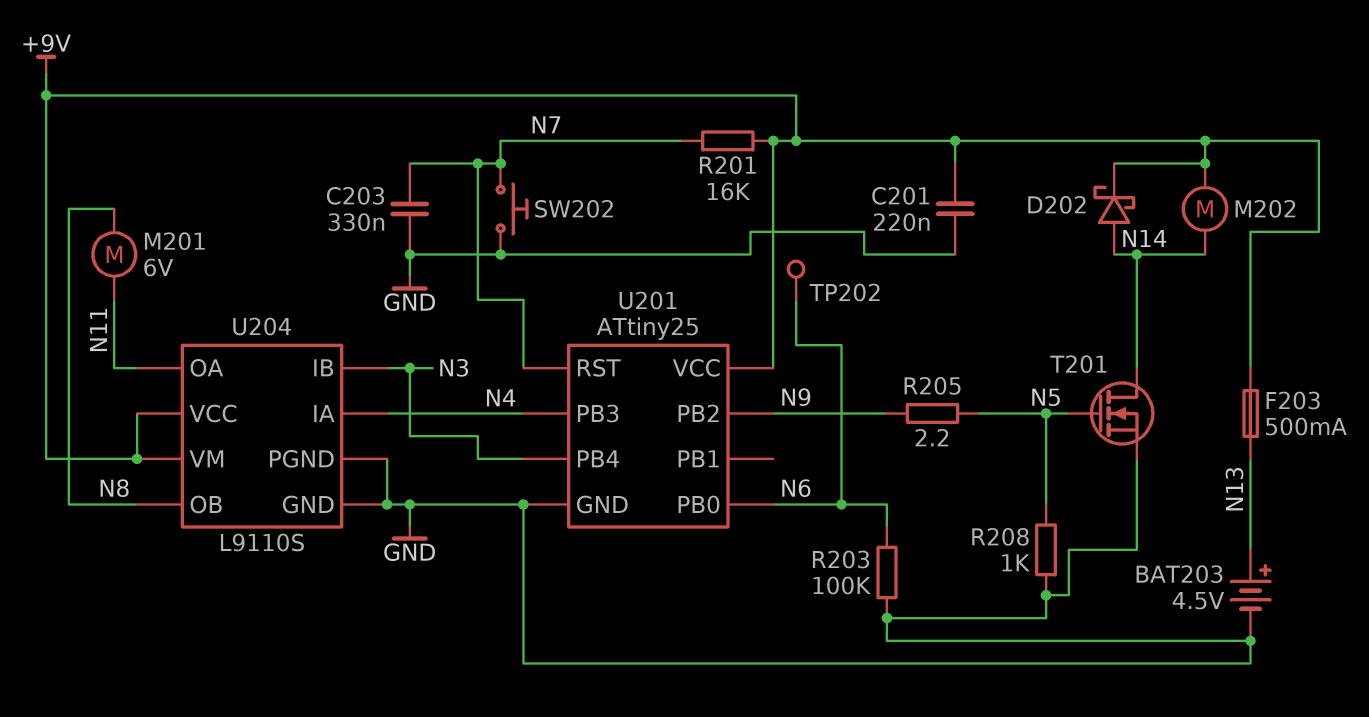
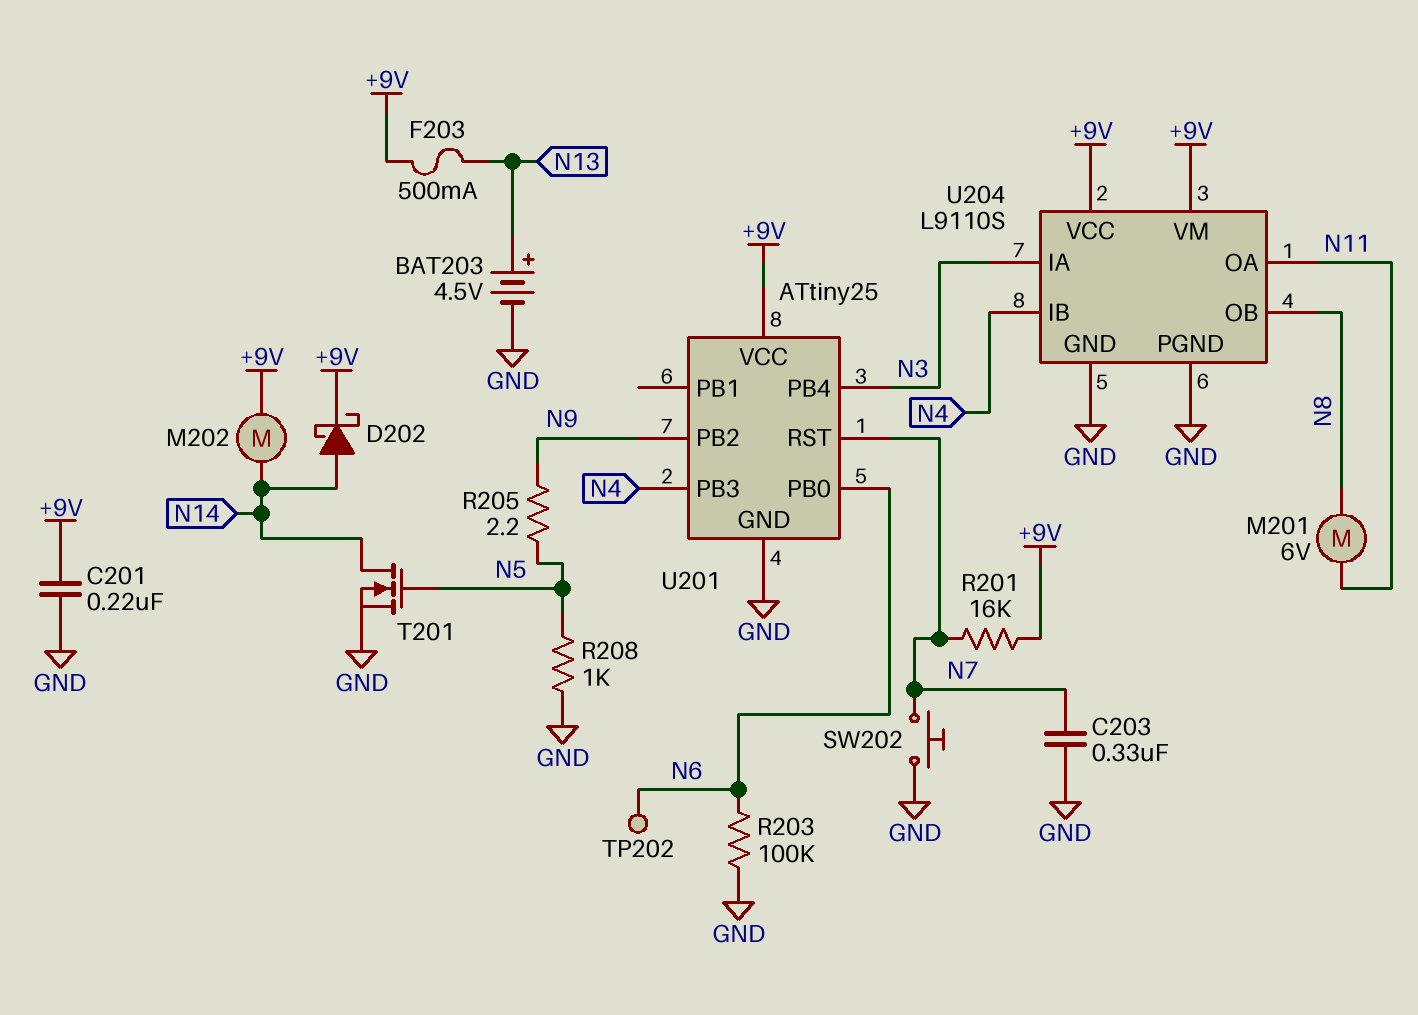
U204 pin IA: N4 -> N3
U204 pin IB: N3 -> N4

